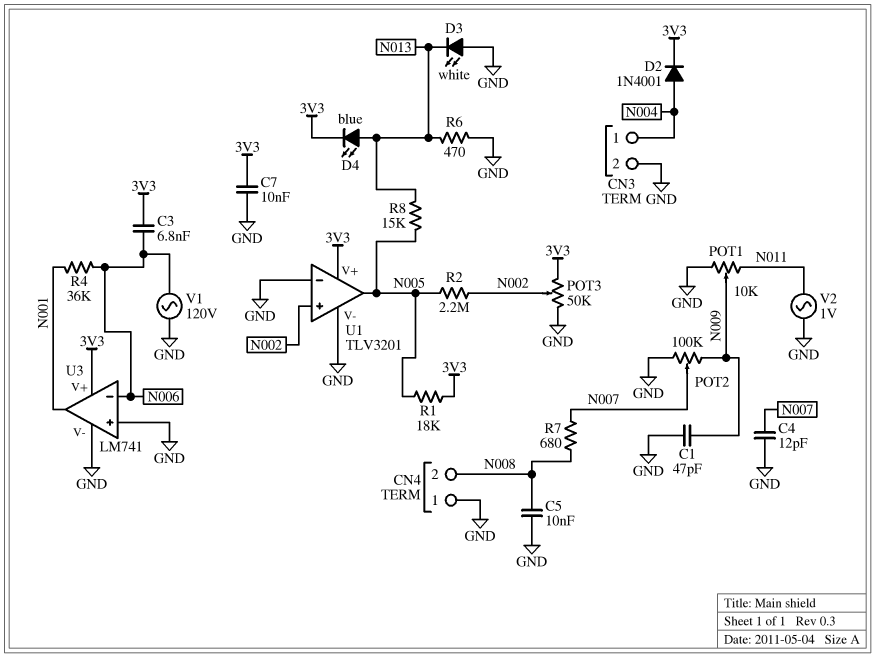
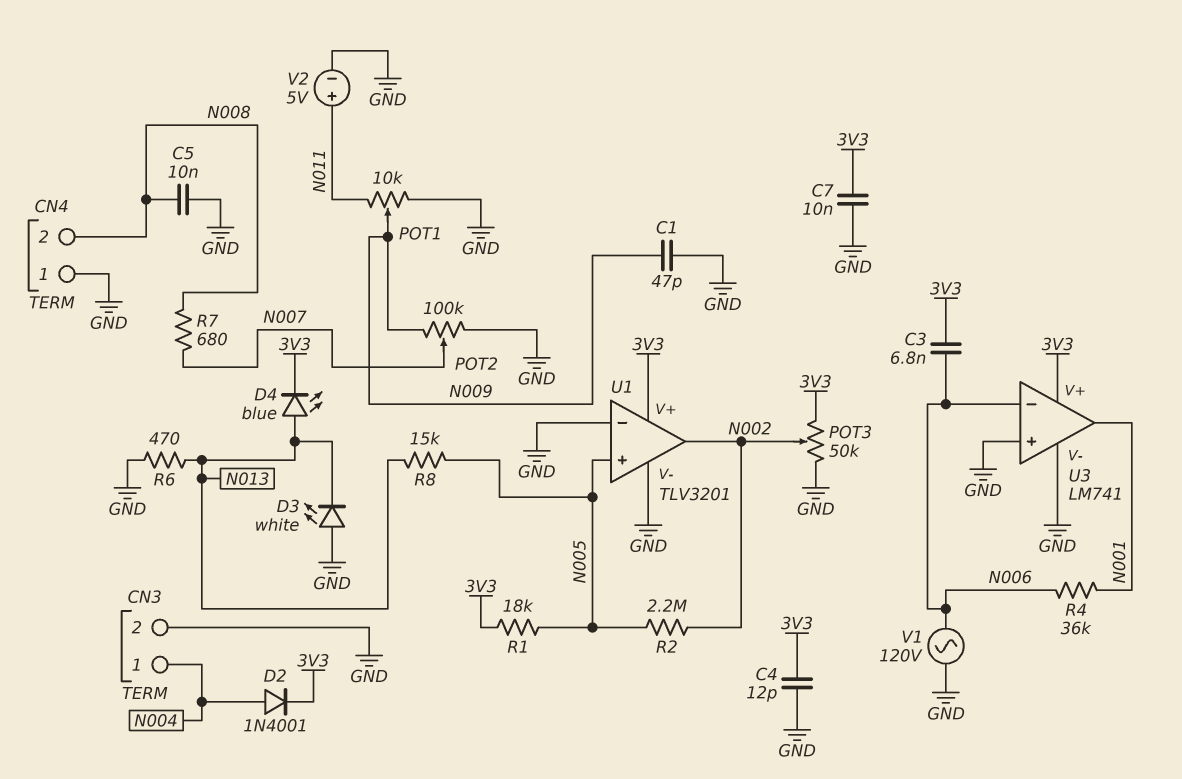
C4: 12pF (GND, N007) -> 12pF (3V3, GND)
U1 pin in+: N002 -> N005
U1 pin out: N005 -> N002
V2: AC 1V (GND, N011) -> 5V (plus N011, minus GND)

